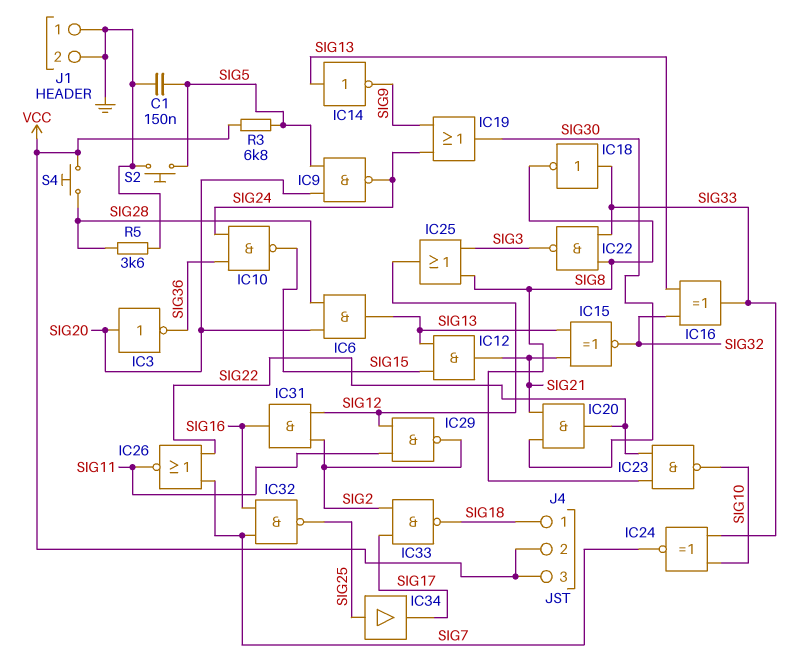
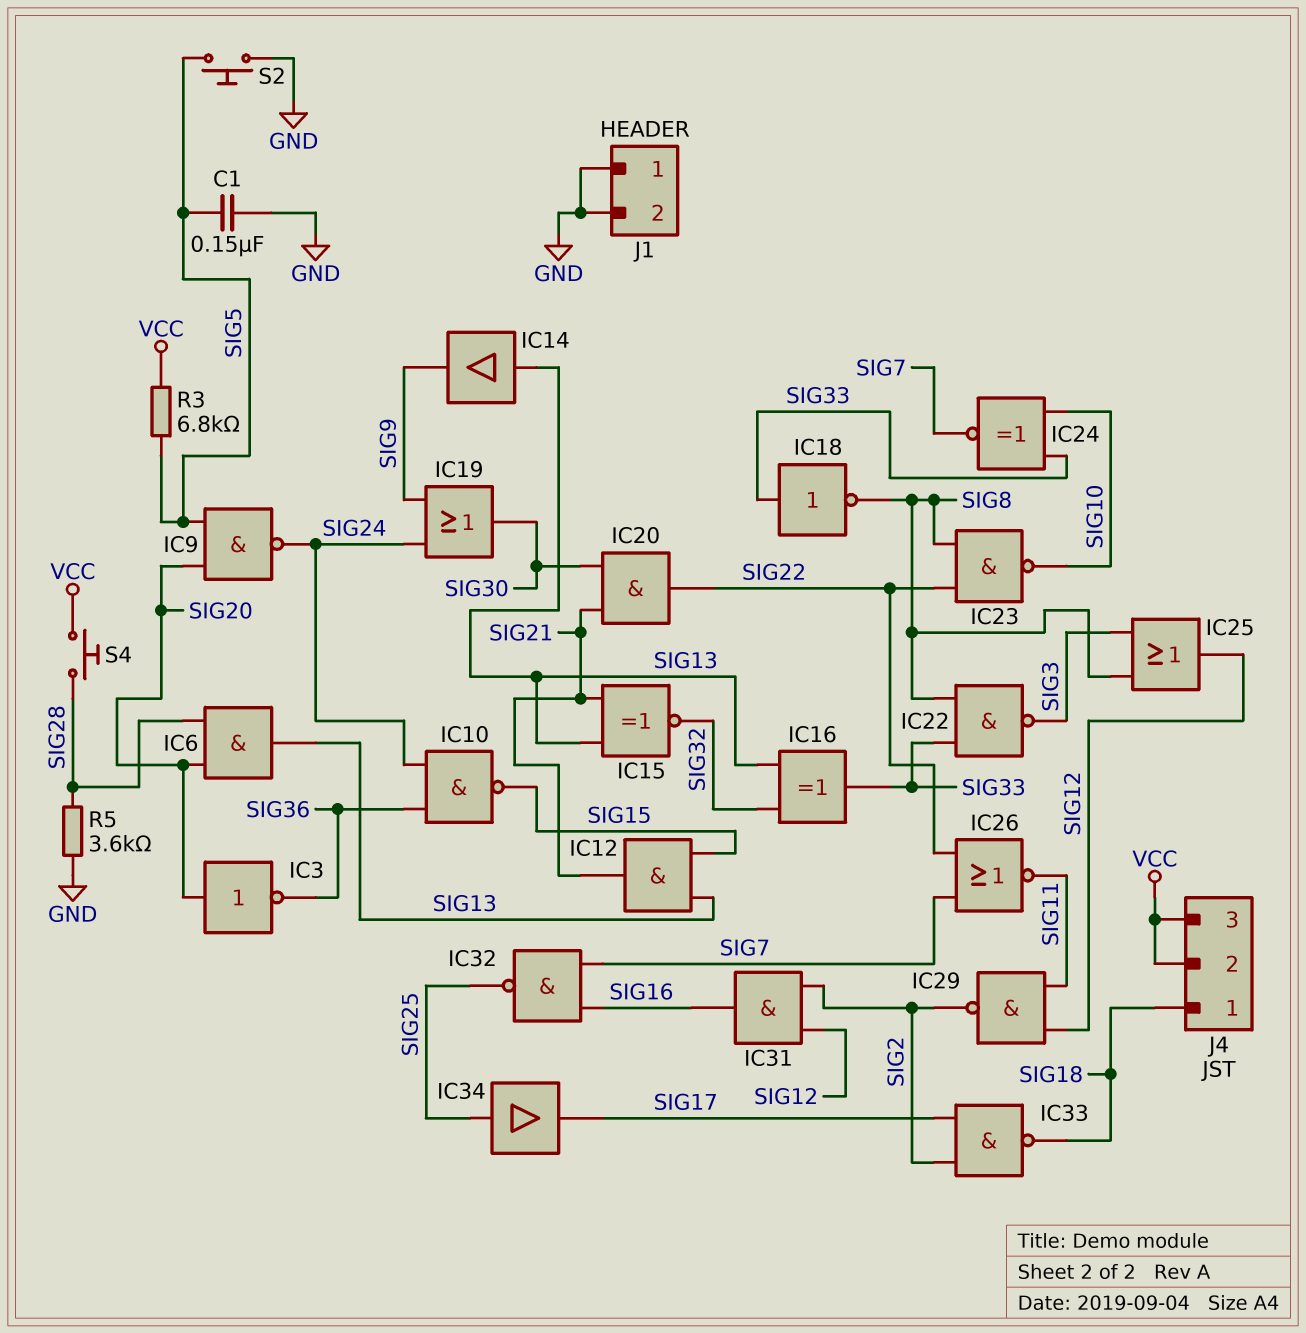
IC14: NOT (in SIG13, out SIG9) -> buffer (in SIG13, out SIG9)

